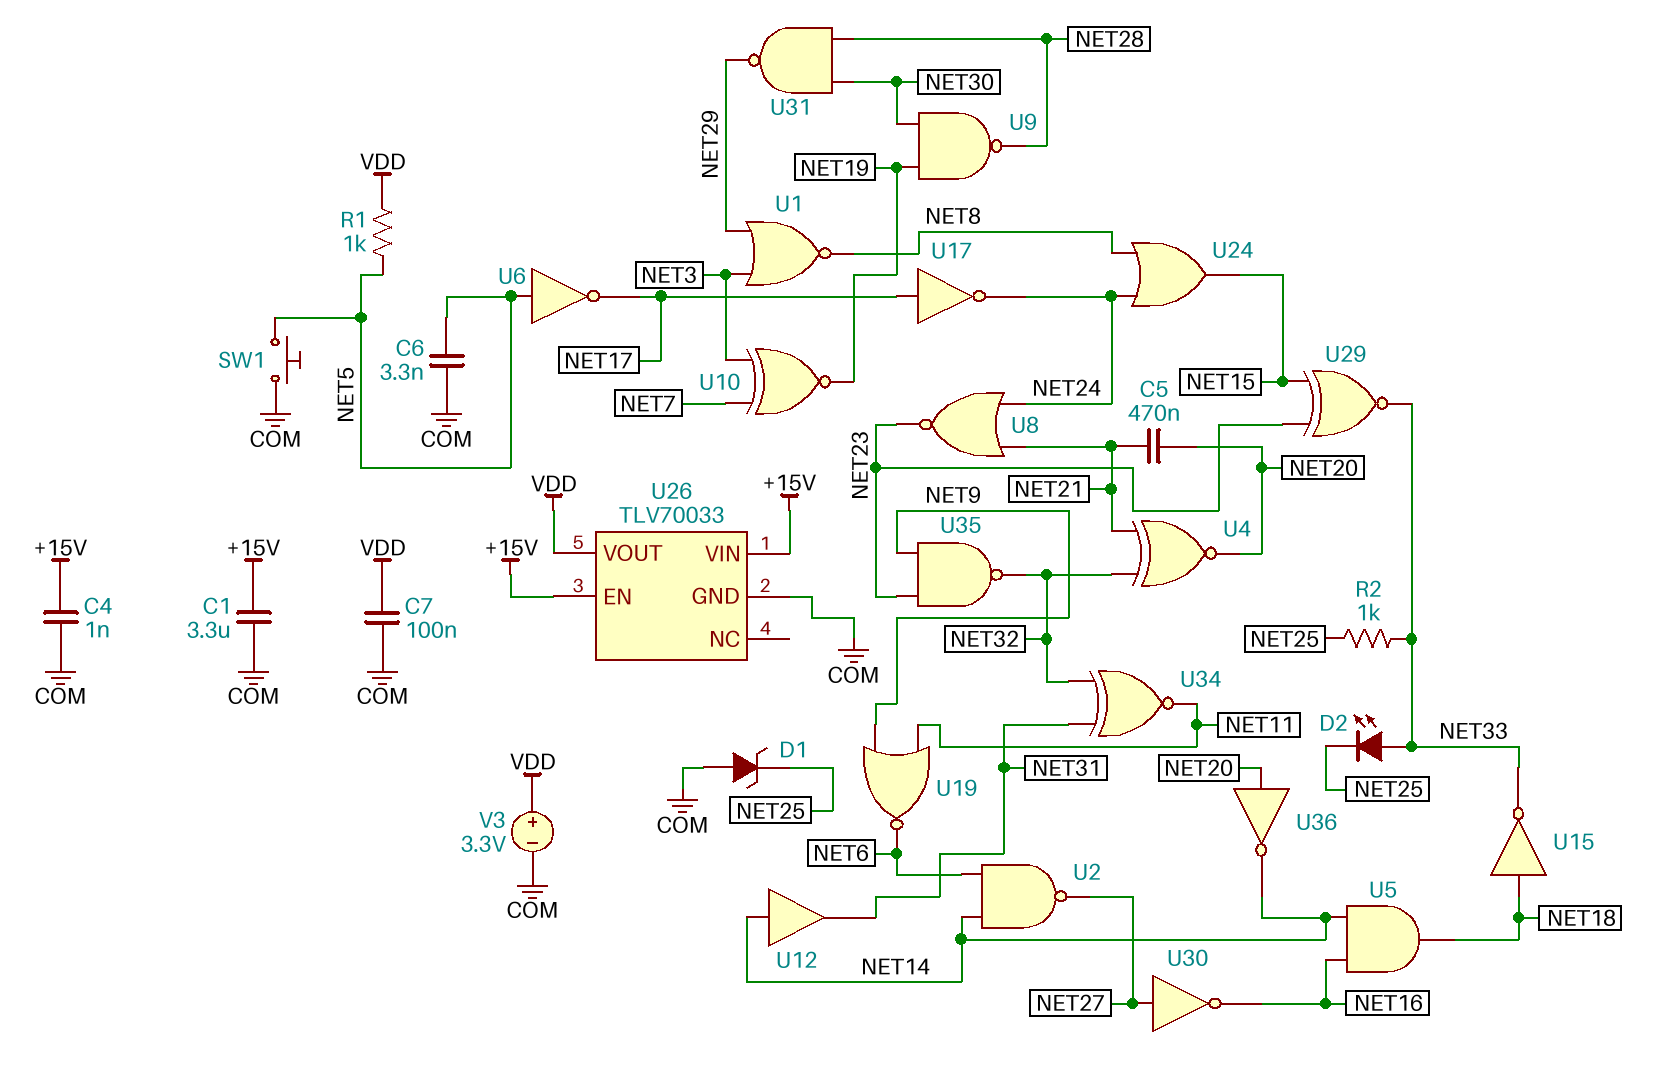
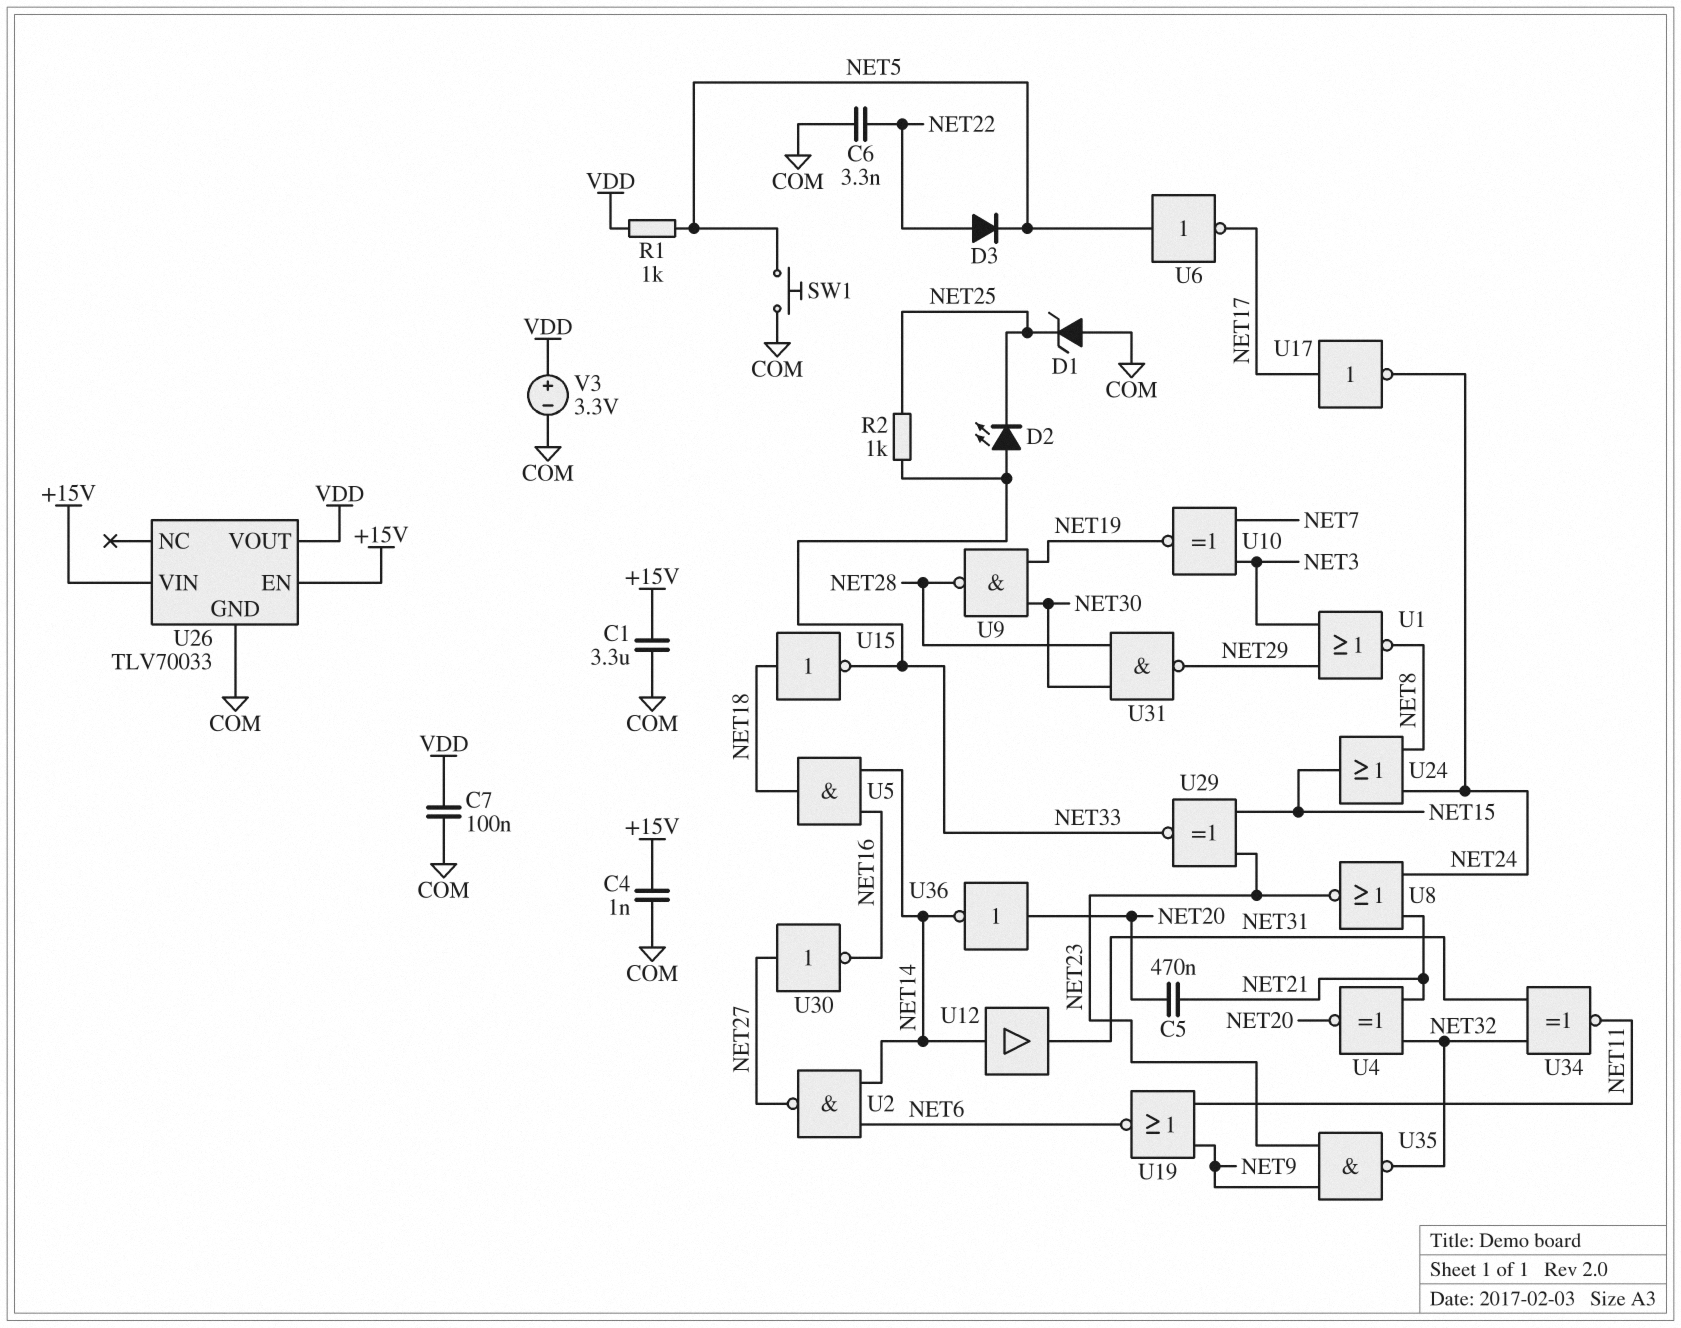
C6: 3.3nF (COM, NET5) -> 3.3nF (COM, NET22)
D3: none -> diode (A NET22, K NET5)

